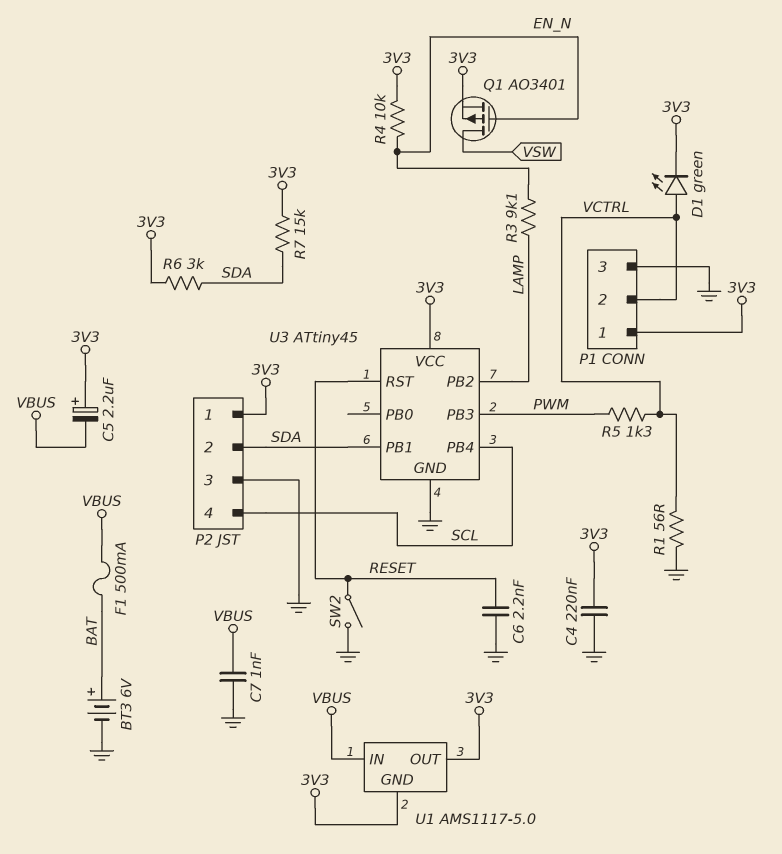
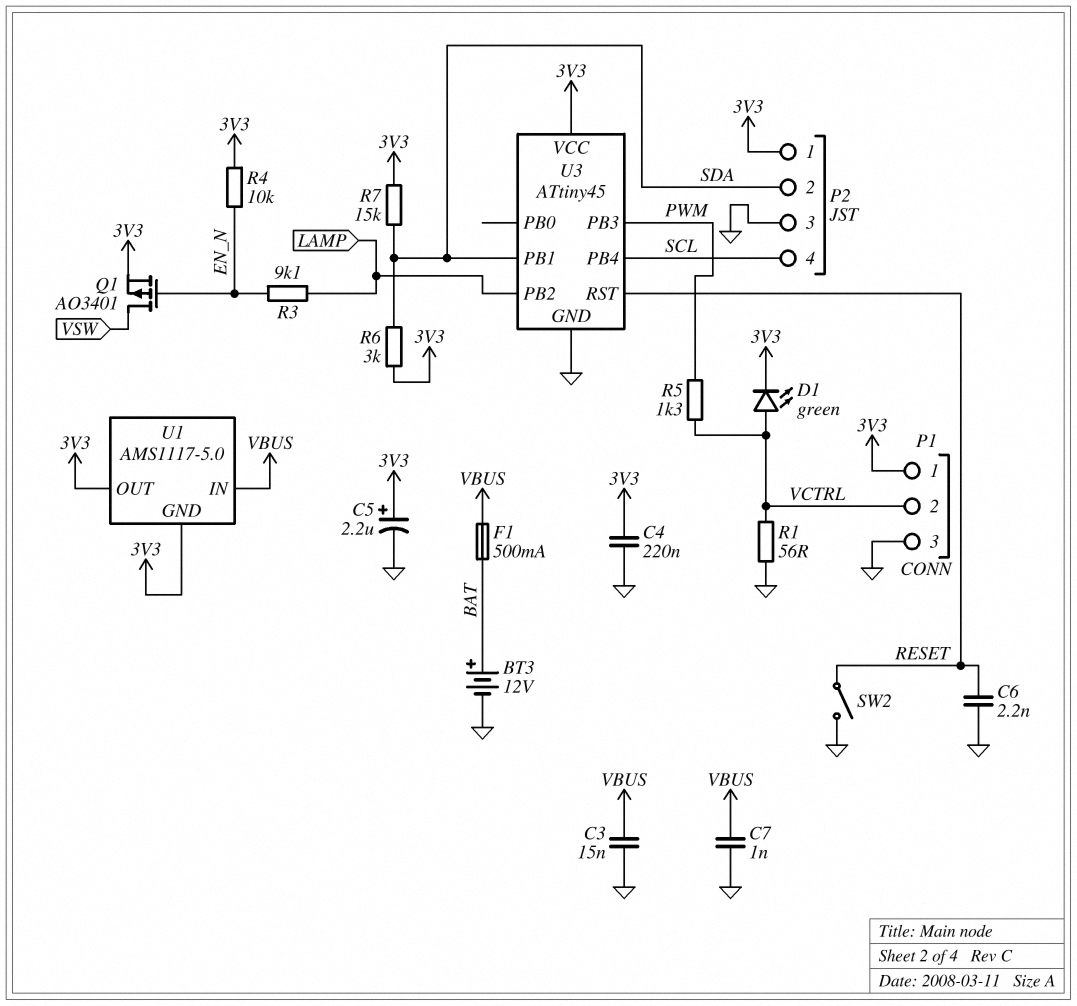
BT3: 6V (plus BAT, minus GND) -> 12V (plus BAT, minus GND)
C3: none -> 15nF (GND, VBUS)
C5: 2.2uF (plus 3V3, minus VBUS) -> 2.2uF (plus 3V3, minus GND)

